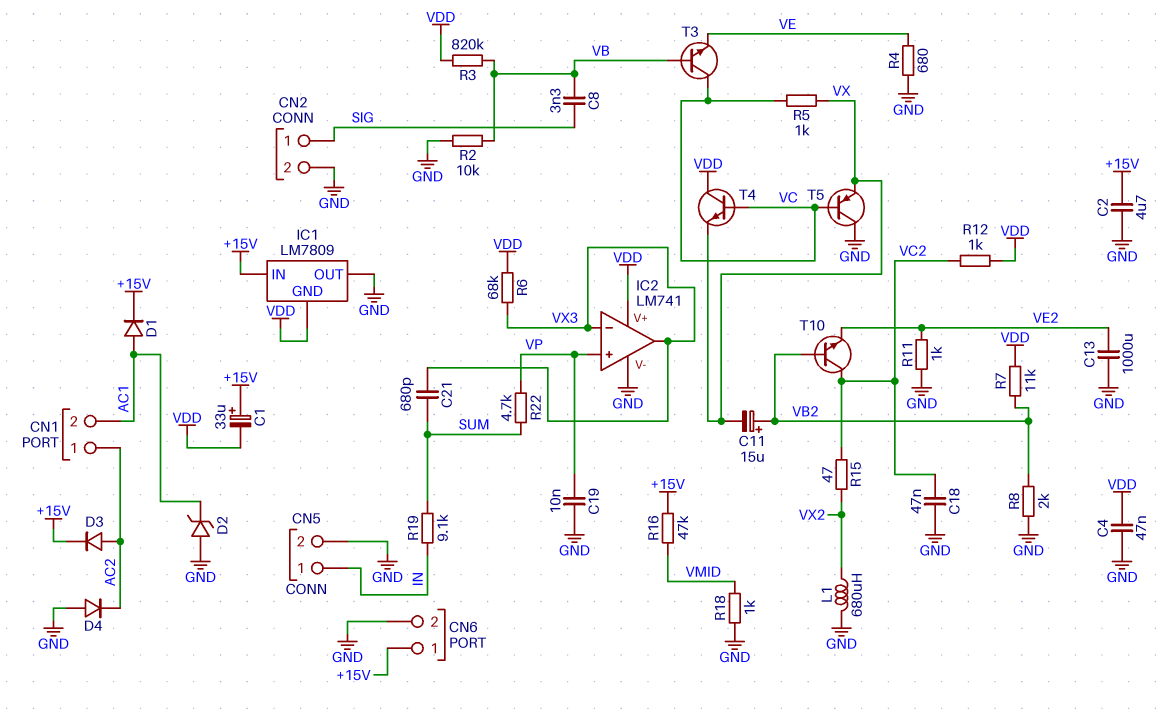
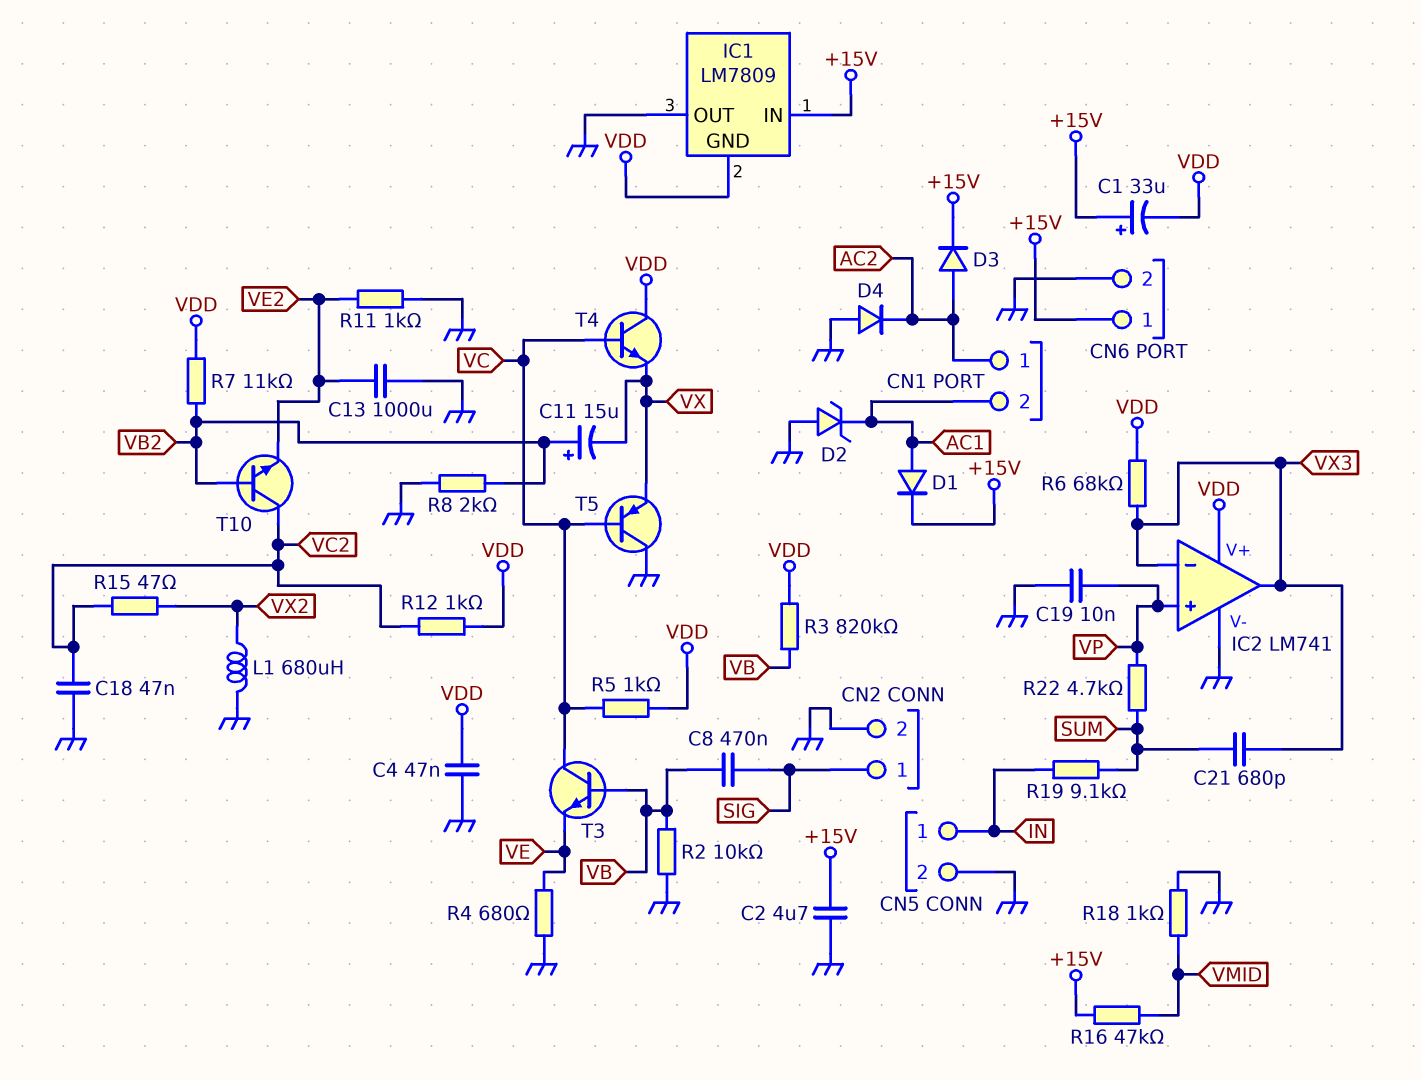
C8: 3.3nF (SIG, VB) -> 470nF (SIG, VB)
R5: 1k (VC, VX) -> 1k (VC, VDD)

